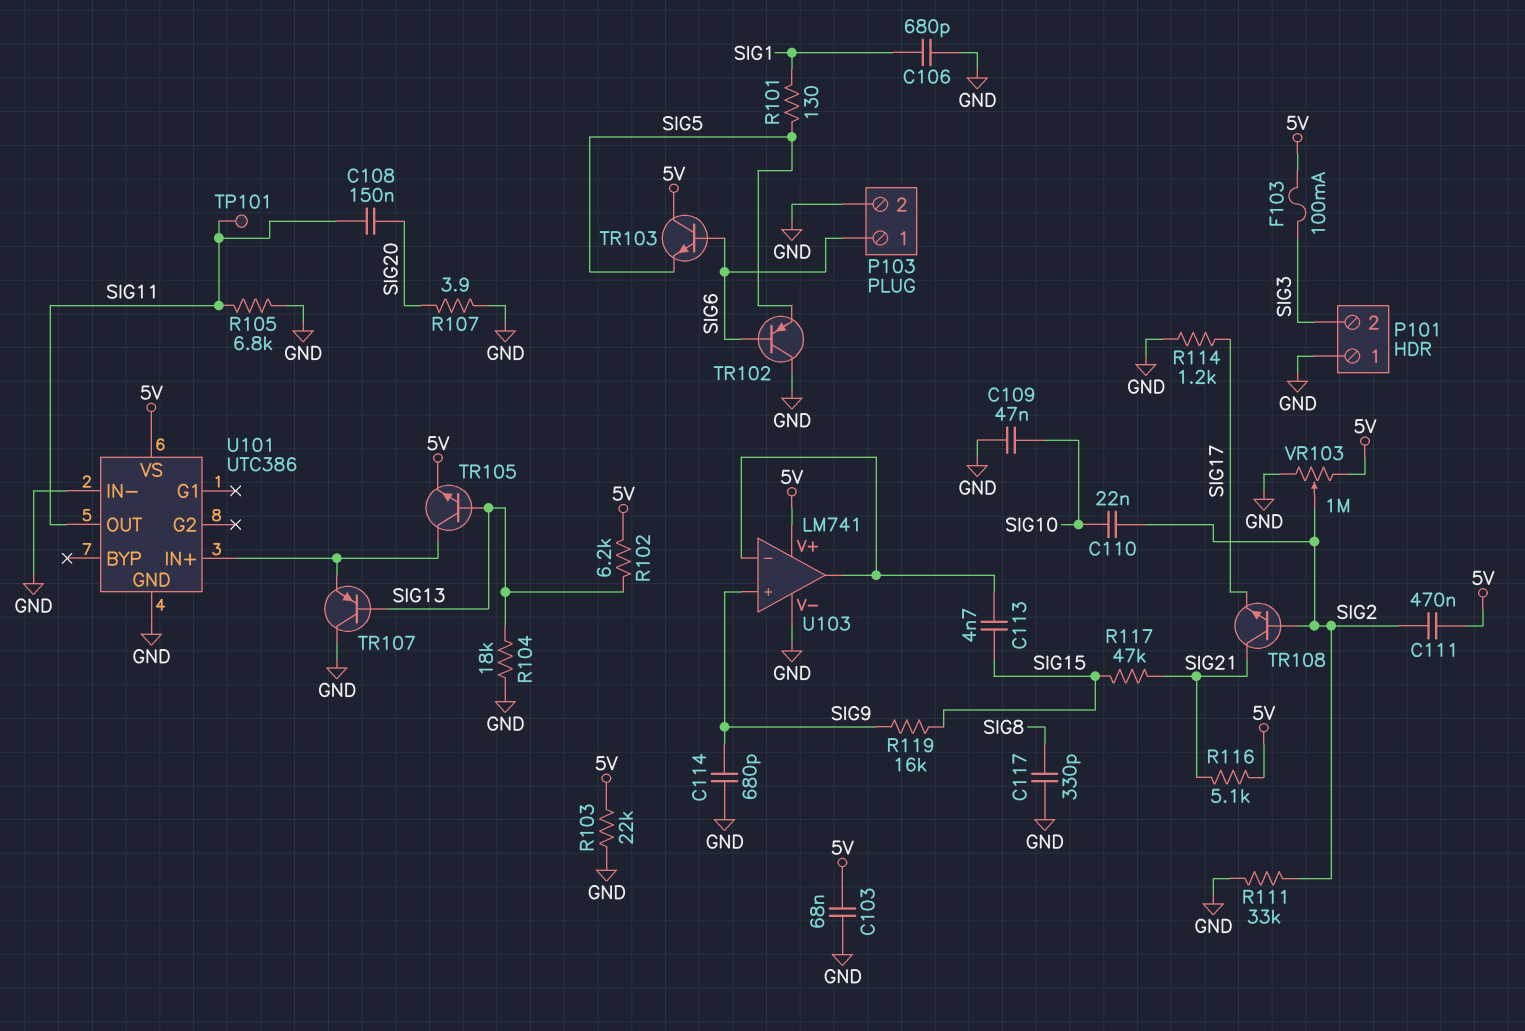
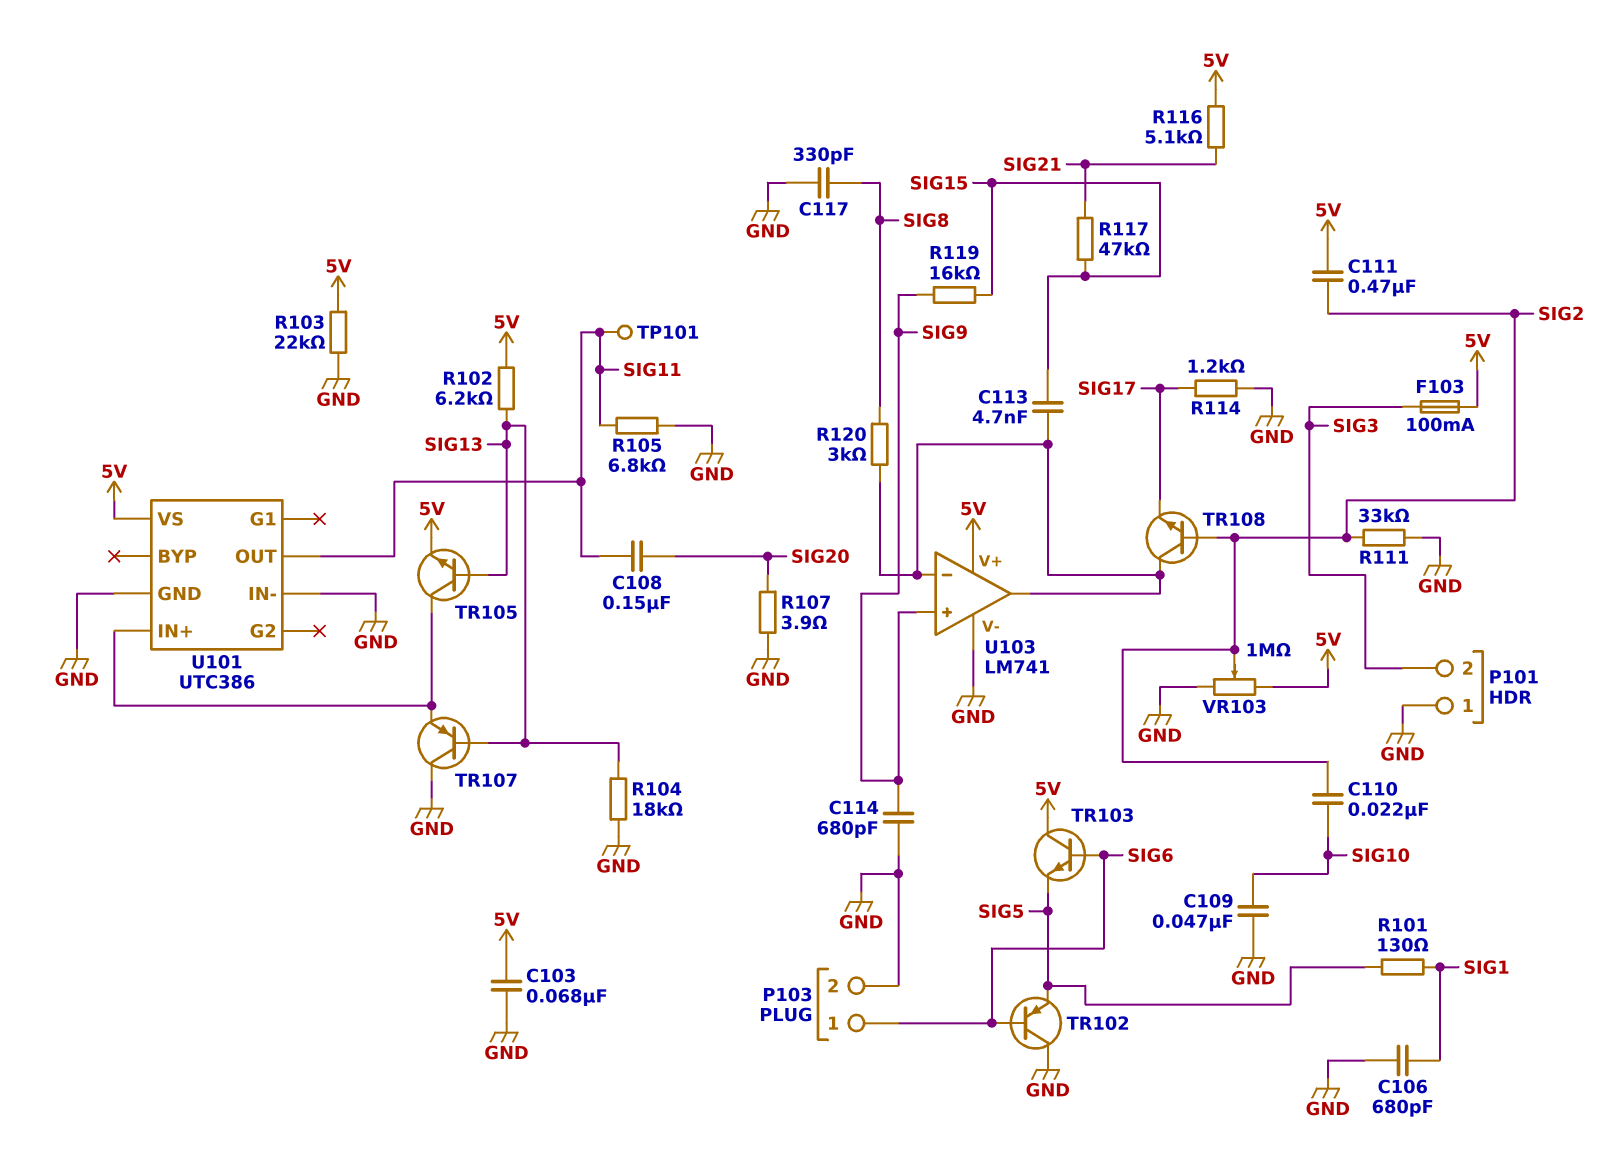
R120: none -> 3k (SIG8, U103/in-)
TR108: NPN (B SIG2, C SIG21, E SIG17) -> NPN (B SIG2, C U103/in-, E SIG17)

